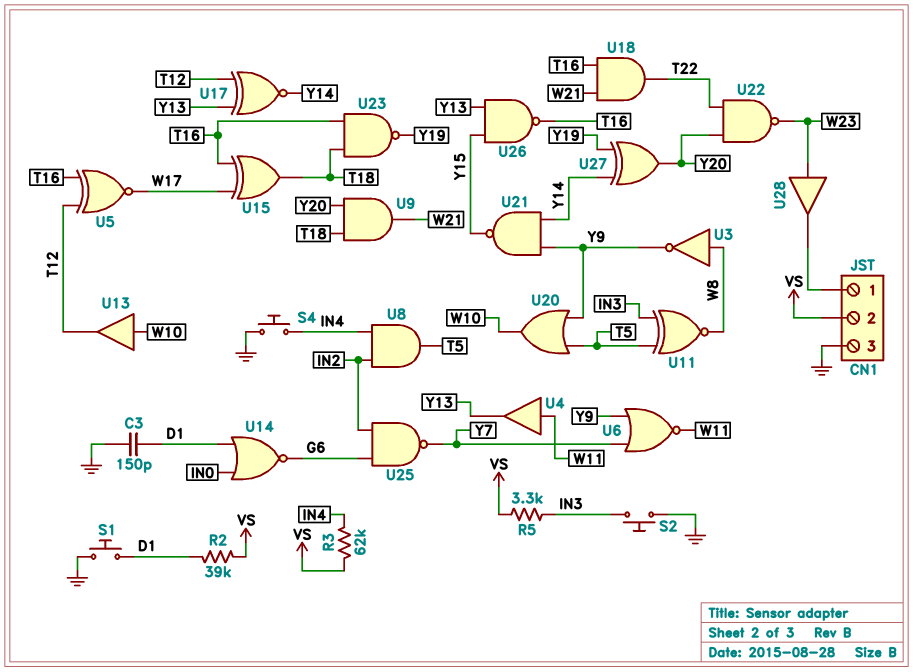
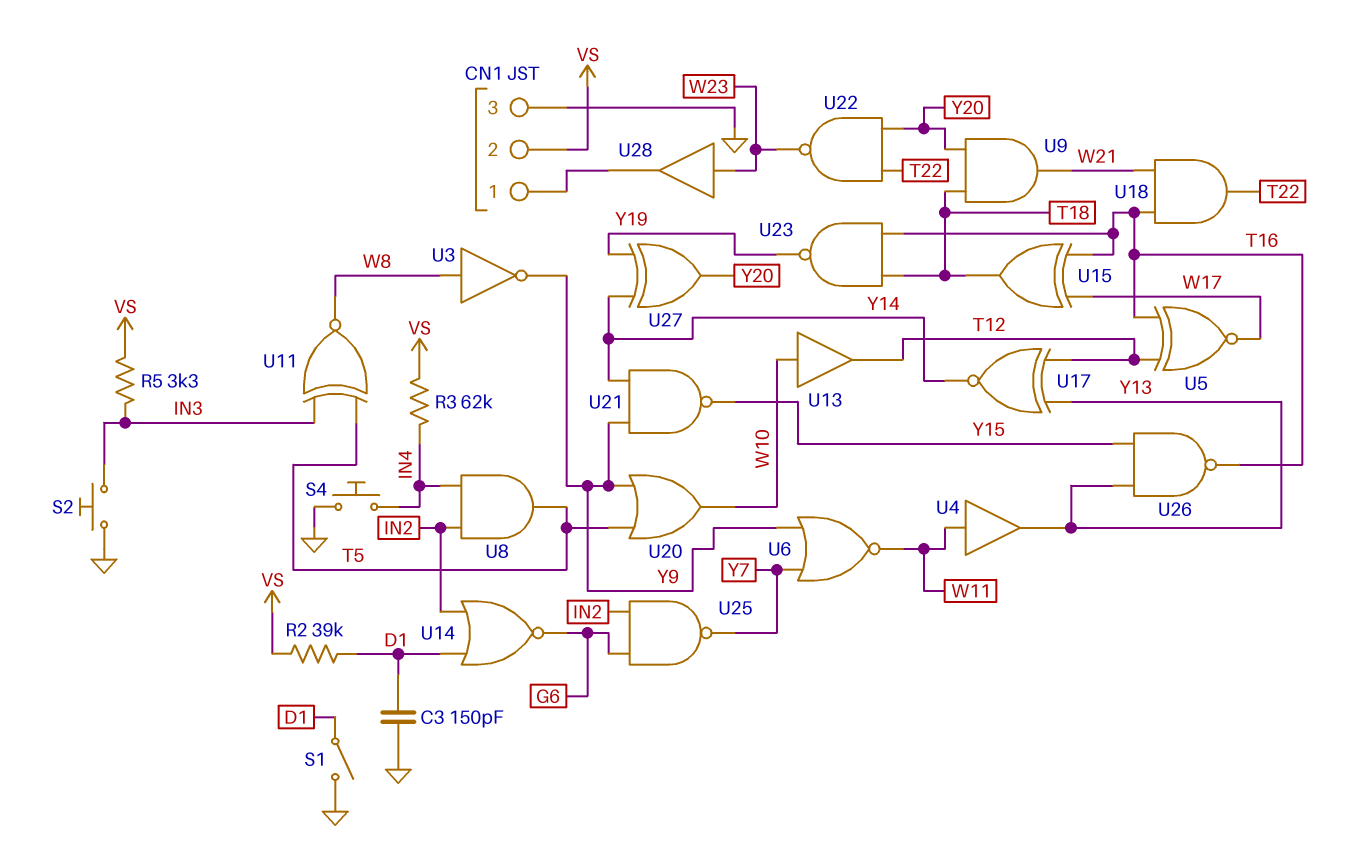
S1: button (D1, GND) -> switch (D1, GND)
U14: NOR (in D1, in IN0, out G6) -> NOR (in D1, in IN2, out G6)

